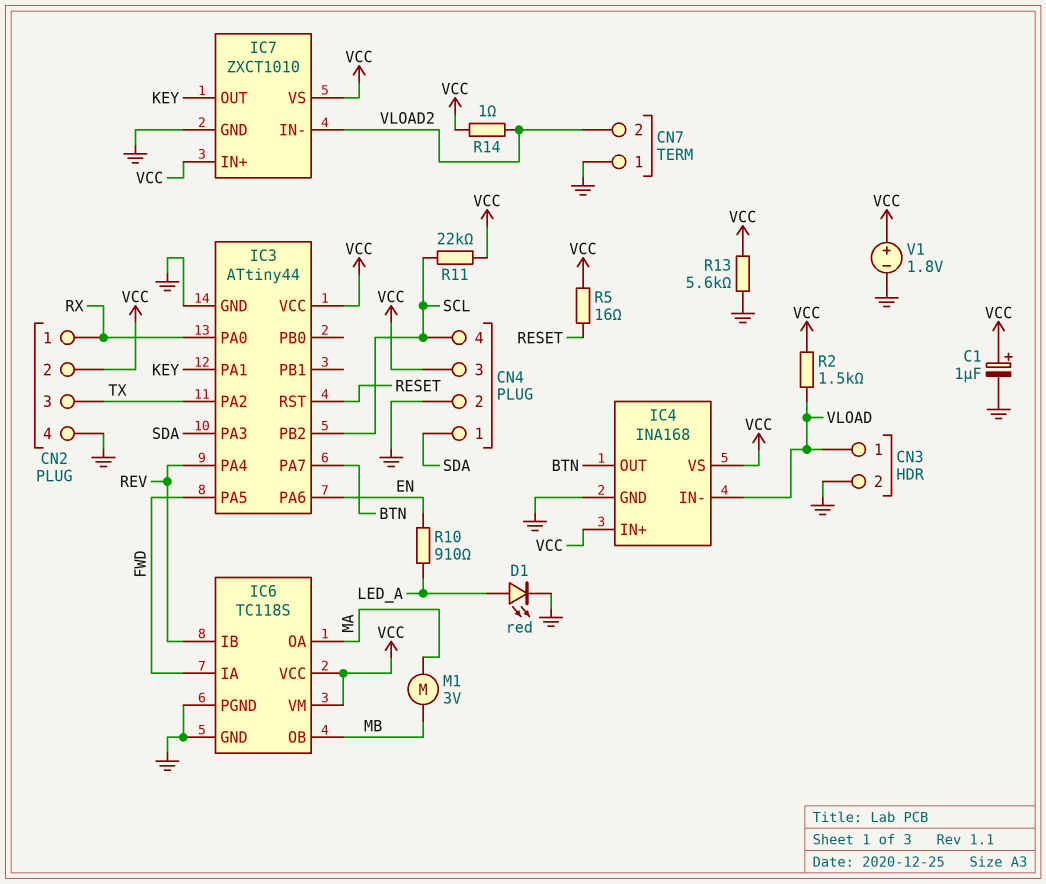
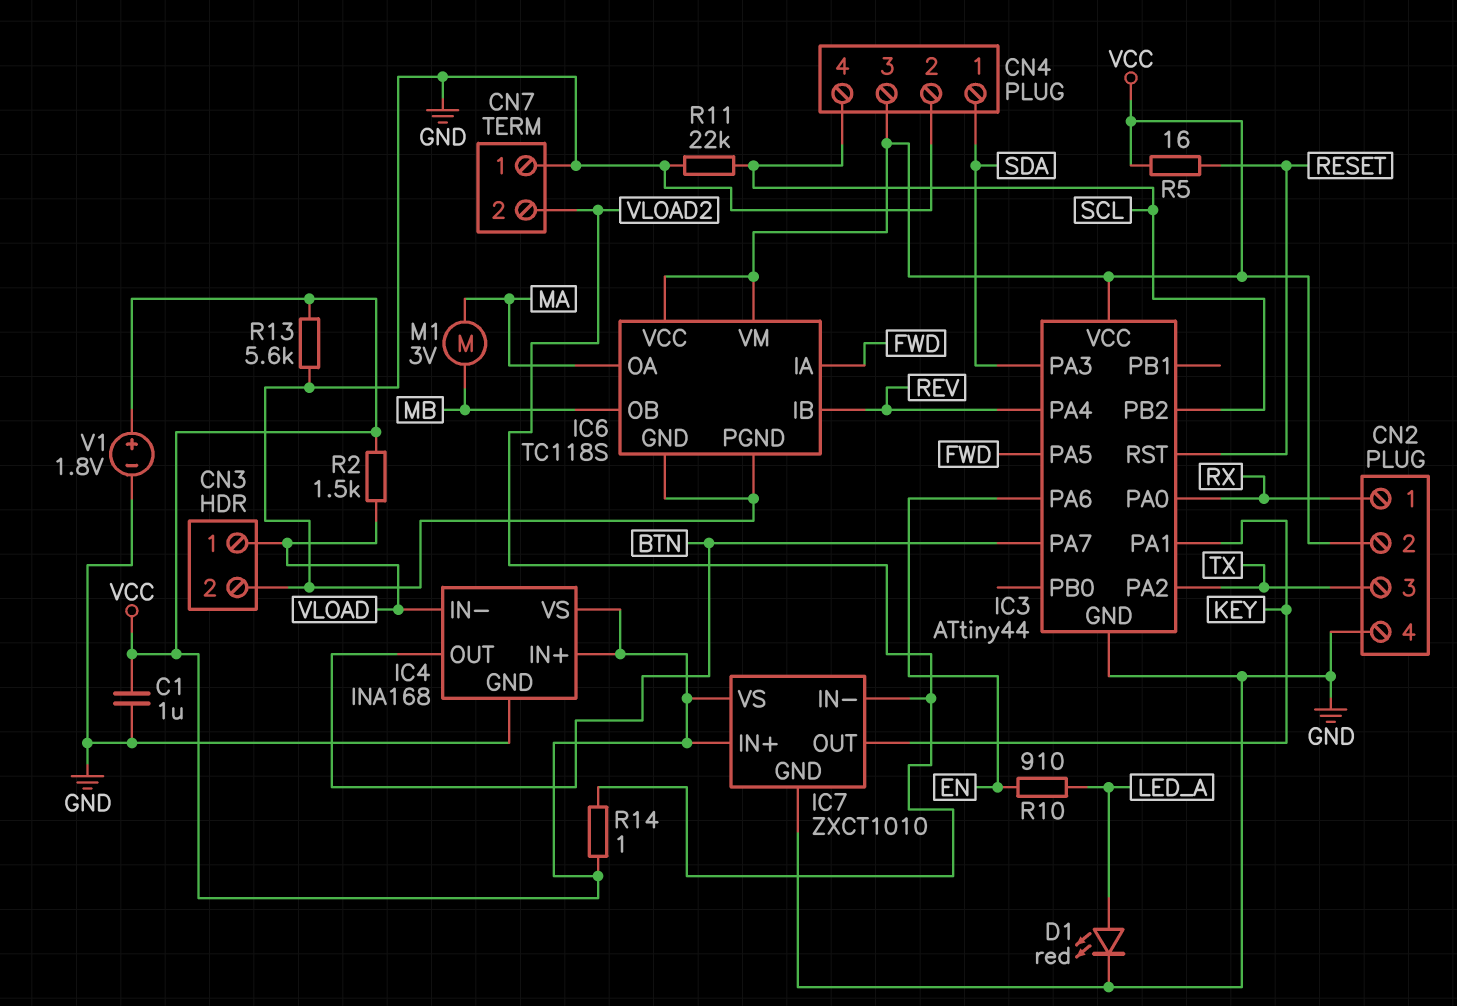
C1: 1uF (plus VCC, minus GND) -> 1uF (GND, VCC)
R11: 22k (SCL, VCC) -> 22k (GND, SCL)

